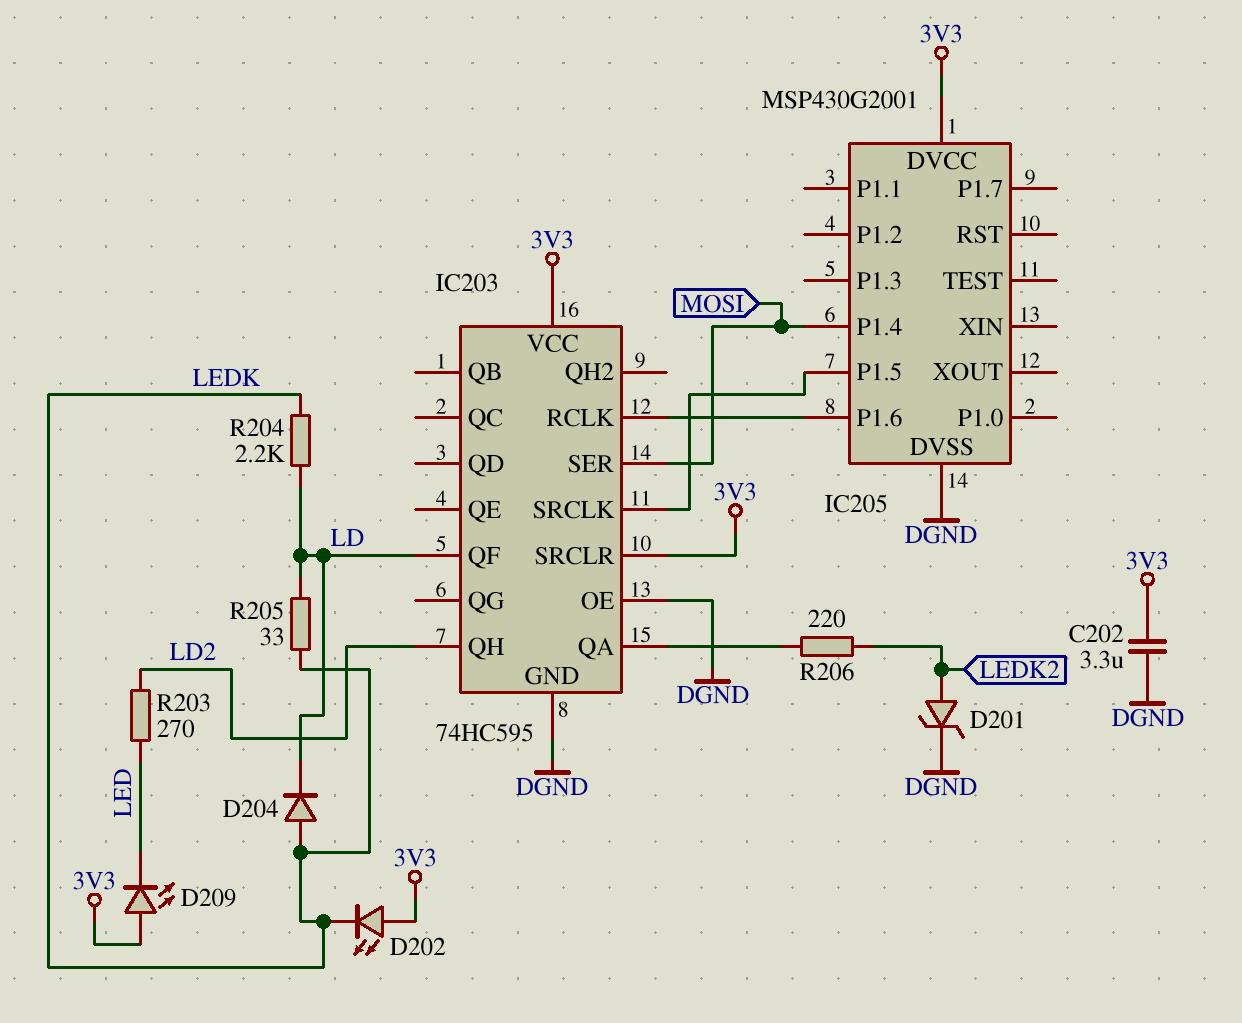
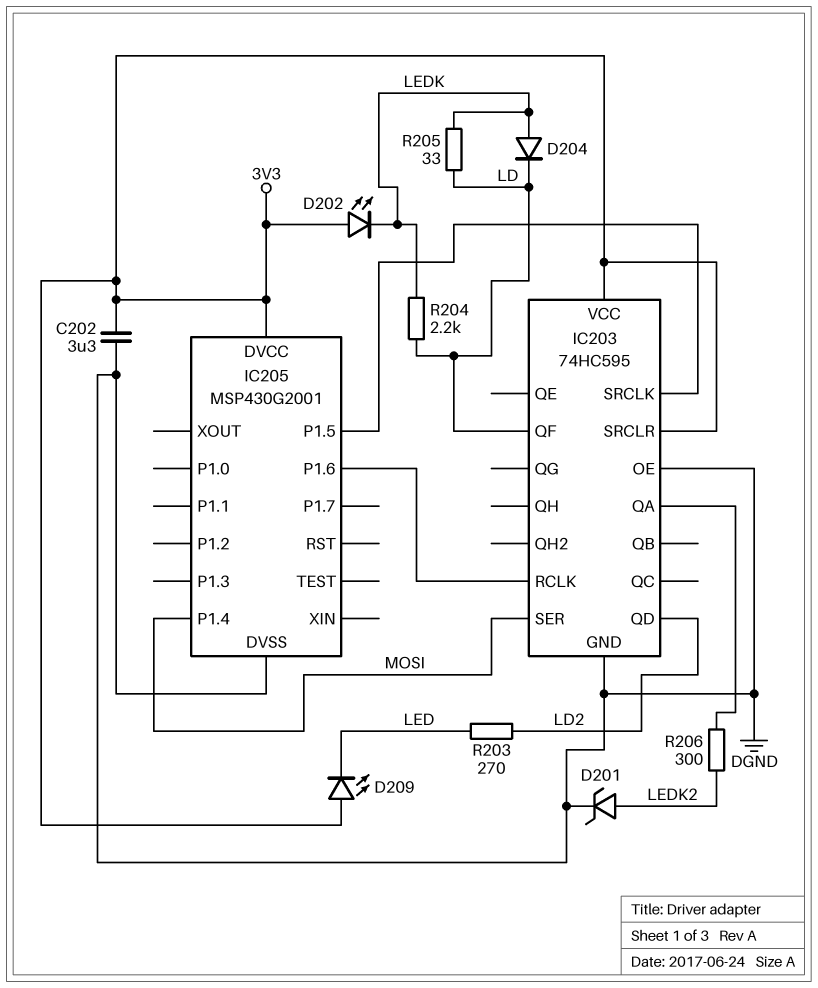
IC203 pin QD: none -> LD2
IC203 pin QH: LD2 -> none
R206: 220 (IC203/QA, LEDK2) -> 300 (IC203/QA, LEDK2)

